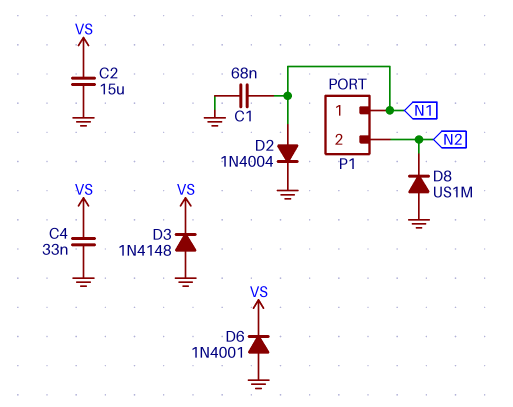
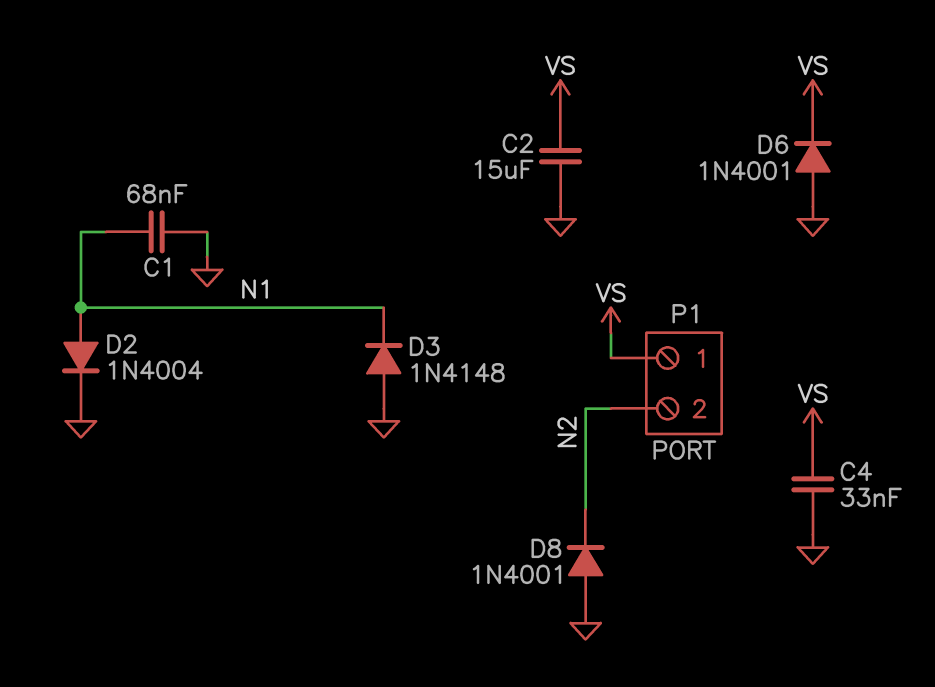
D3: diode 1N4148 (A GND, K VS) -> diode 1N4148 (A GND, K N1)
D8: diode US1M (A GND, K N2) -> diode 1N4001 (A GND, K N2)
P1 pin 1: N1 -> VS

